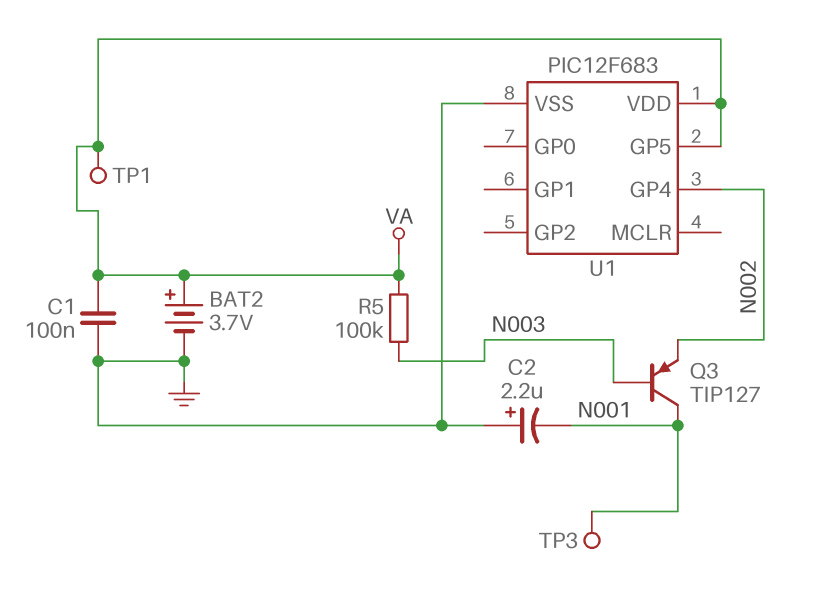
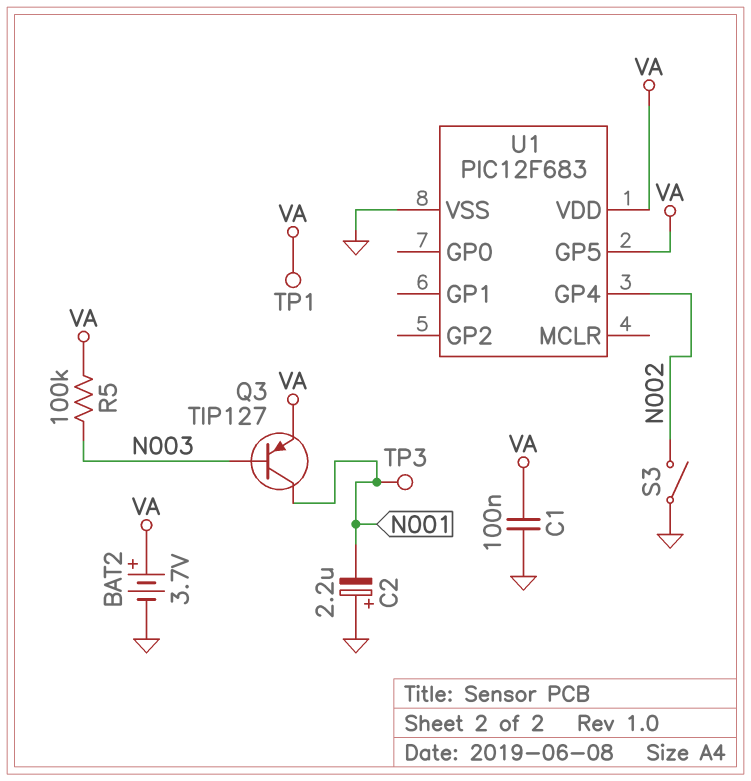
Q3: PNP TIP127 (B N003, C N001, E N002) -> PNP TIP127 (B N003, C N001, E VA)
S3: none -> switch (GND, N002)

